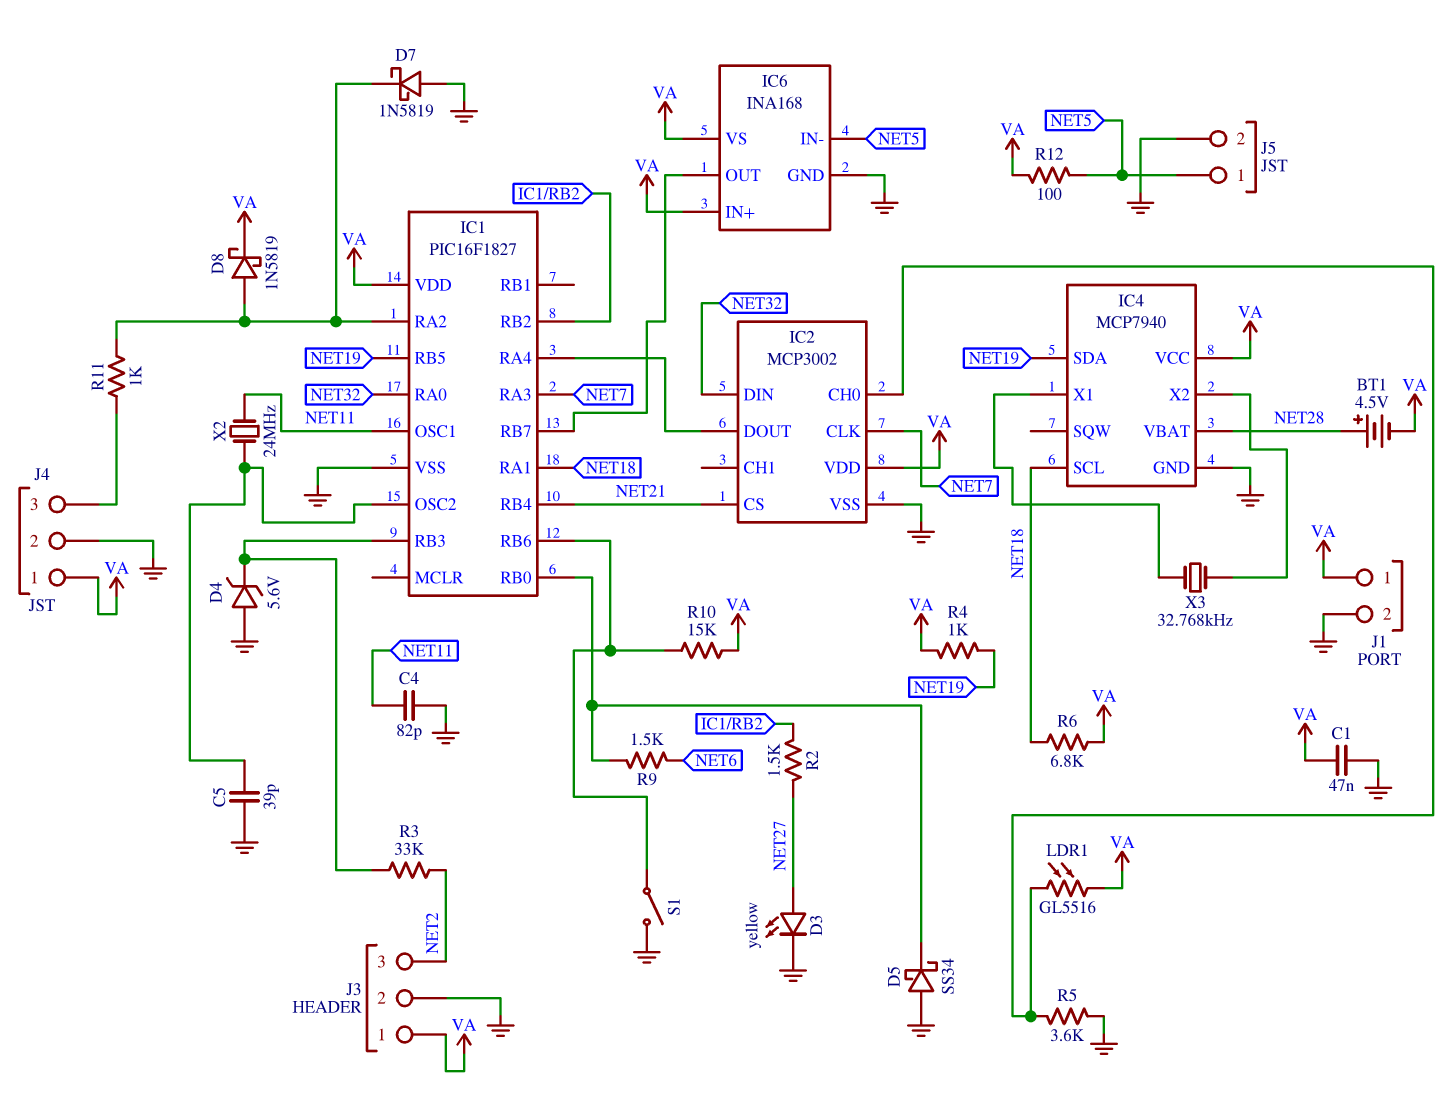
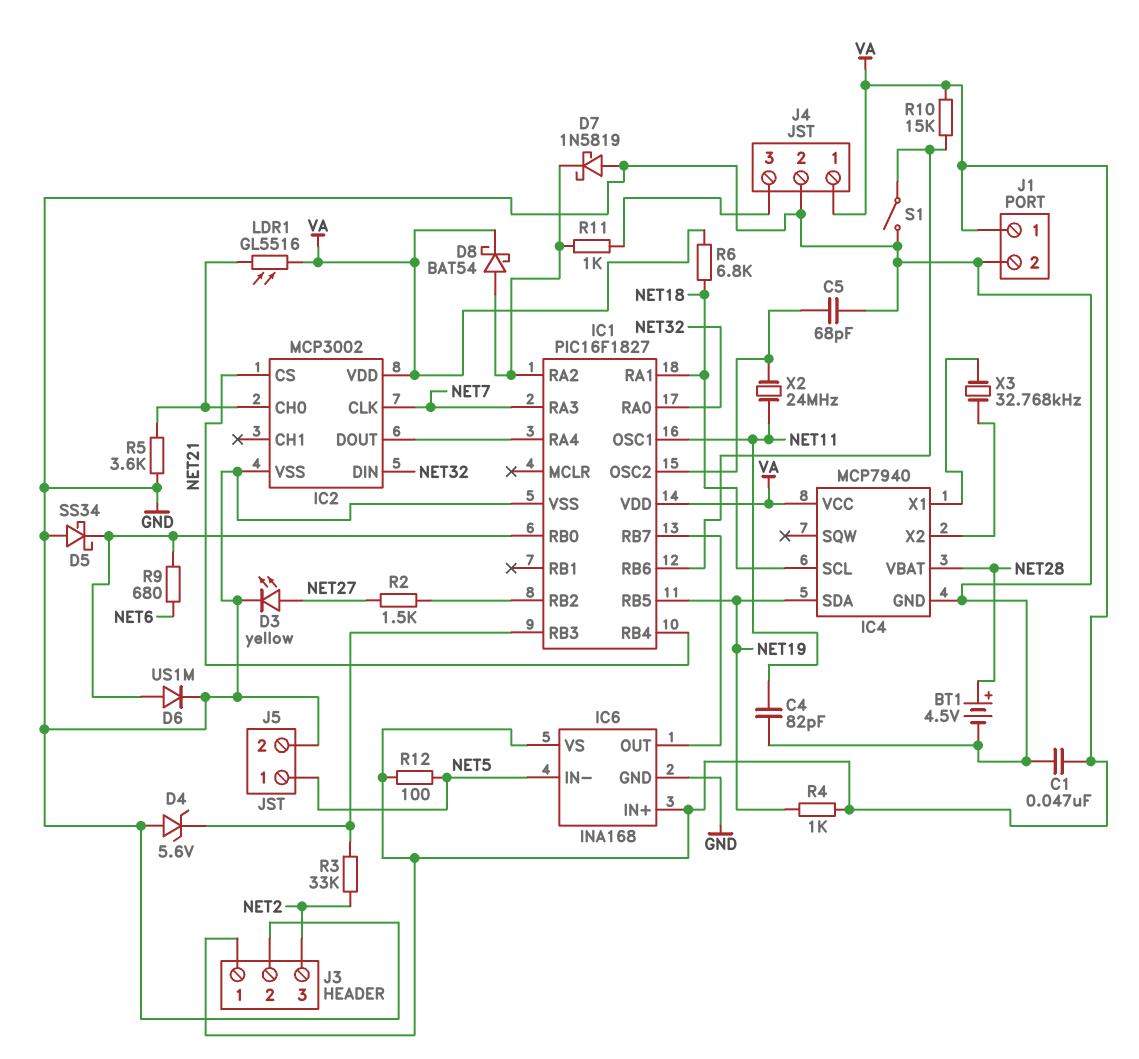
BT1: 4.5V (plus NET28, minus VA) -> 4.5V (plus NET28, minus GND)
C5: 39pF (GND, IC1/OSC2) -> 68pF (GND, IC1/OSC2)
D6: none -> diode US1M (A IC1/RB0, K GND)
D8: schottky 1N5819 (A IC1/RA2, K VA) -> schottky BAT54 (A IC1/RA2, K VA)
R9: 1.5k (IC1/RB0, NET6) -> 680 (IC1/RB0, NET6)

